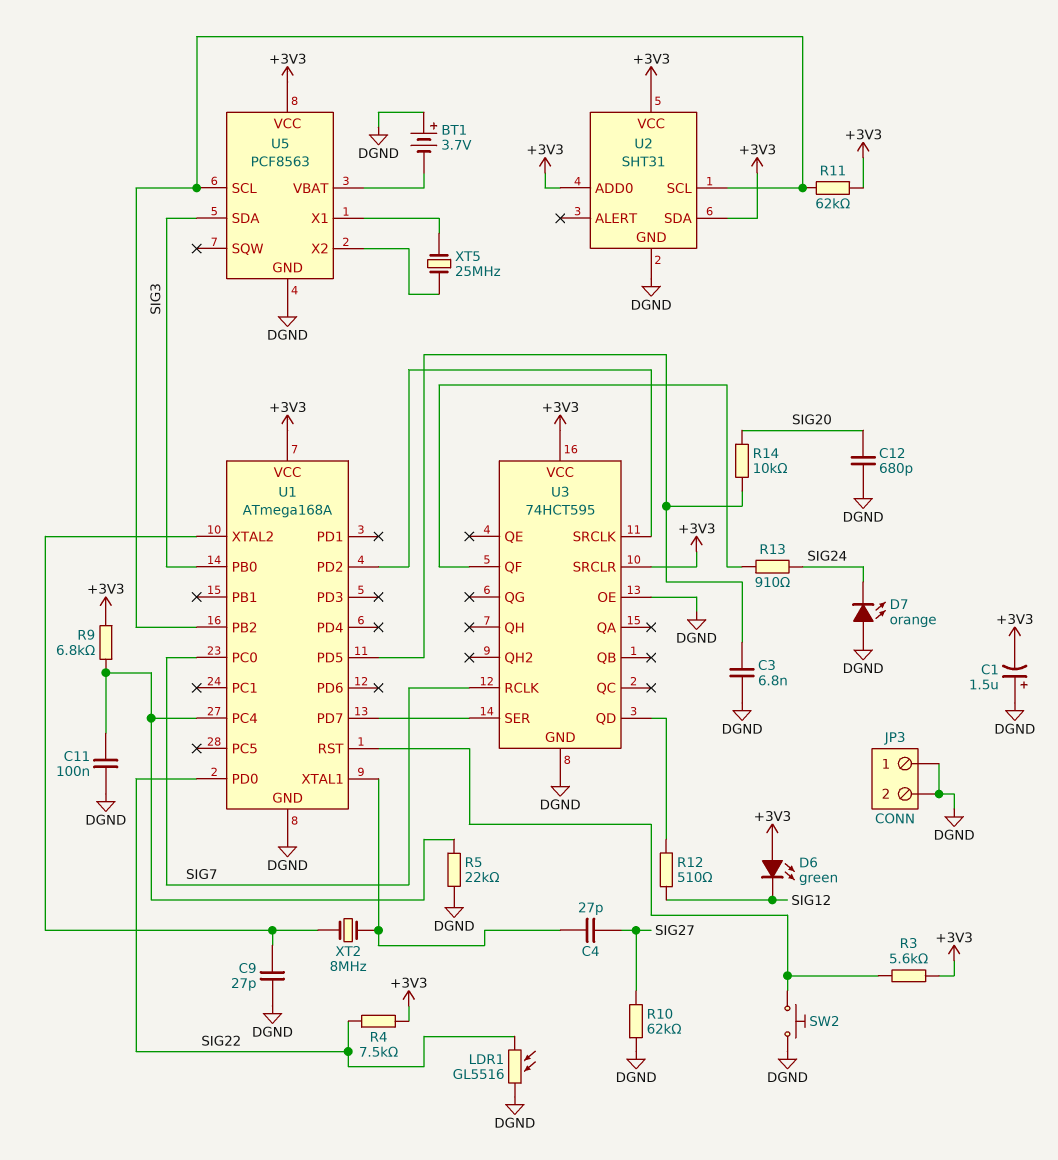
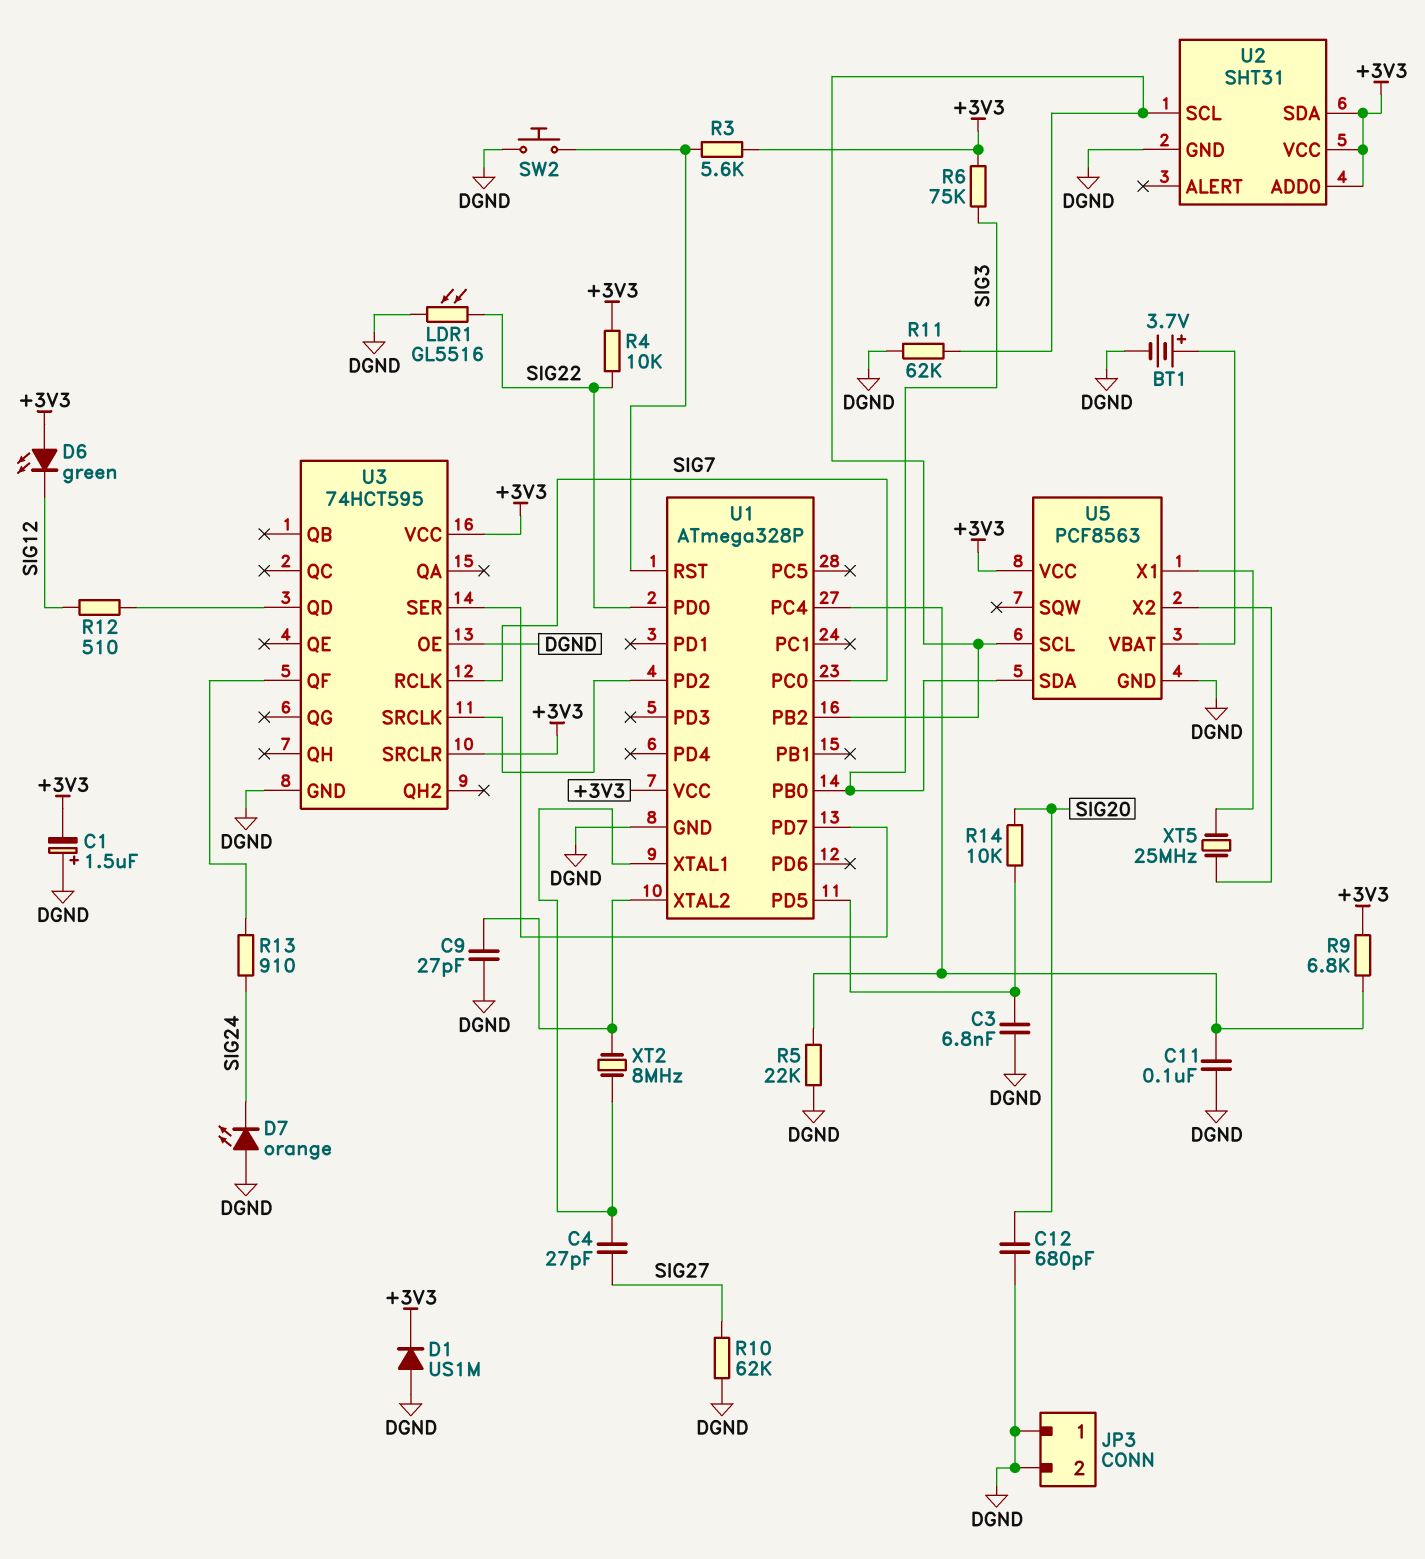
BT1: 3.7V (plus DGND, minus U5/VBAT) -> 3.7V (plus U5/VBAT, minus DGND)
D1: none -> diode US1M (A DGND, K +3V3)
R4: 7.5k (+3V3, SIG22) -> 10k (+3V3, SIG22)
R6: none -> 75k (+3V3, SIG3)
R11: 62k (+3V3, U1/PB2) -> 62k (DGND, U1/PB2)
U1: ATmega168A -> ATmega328P

